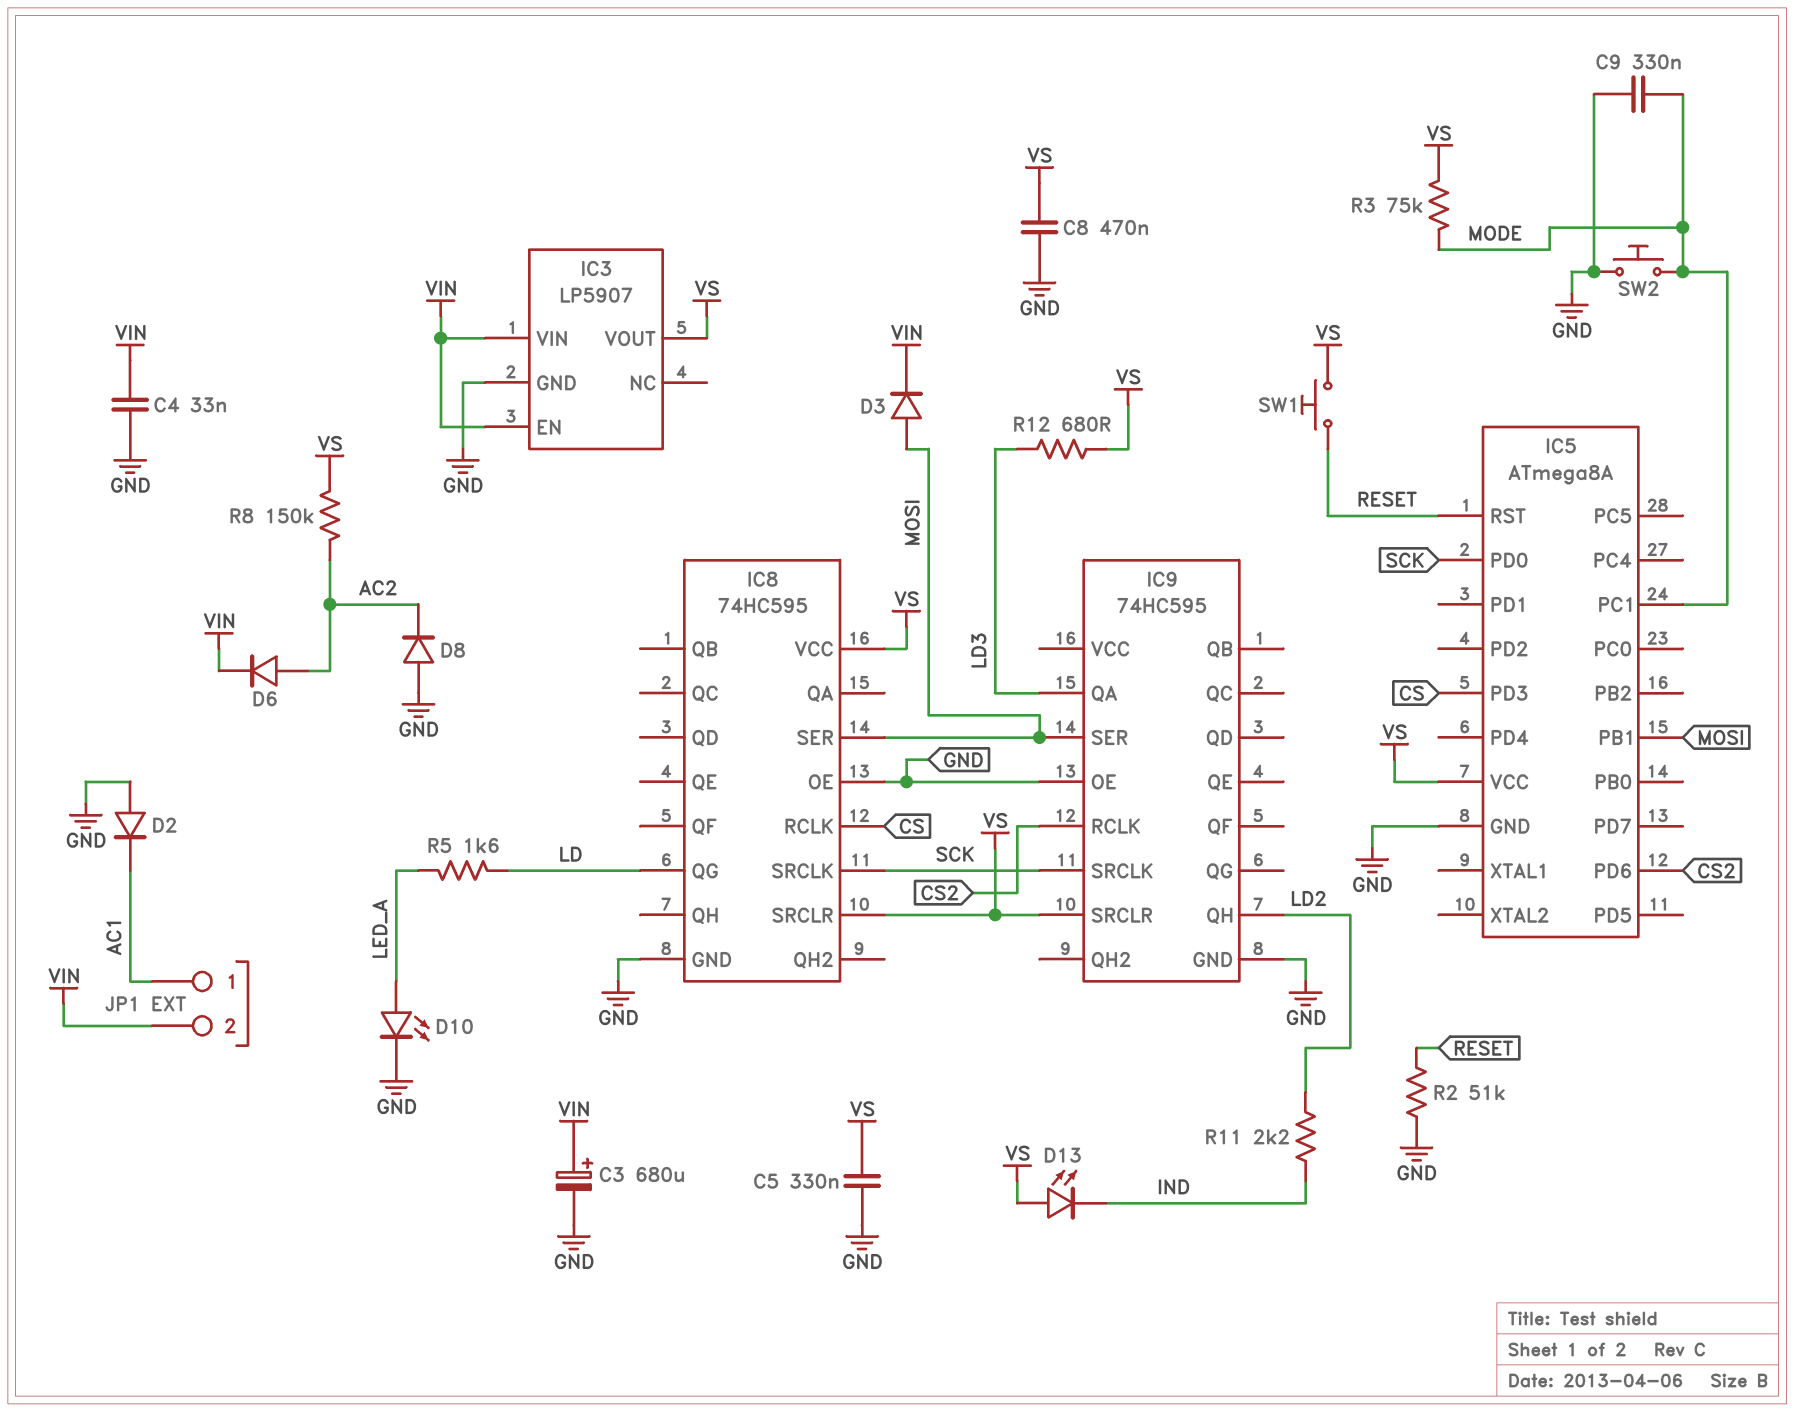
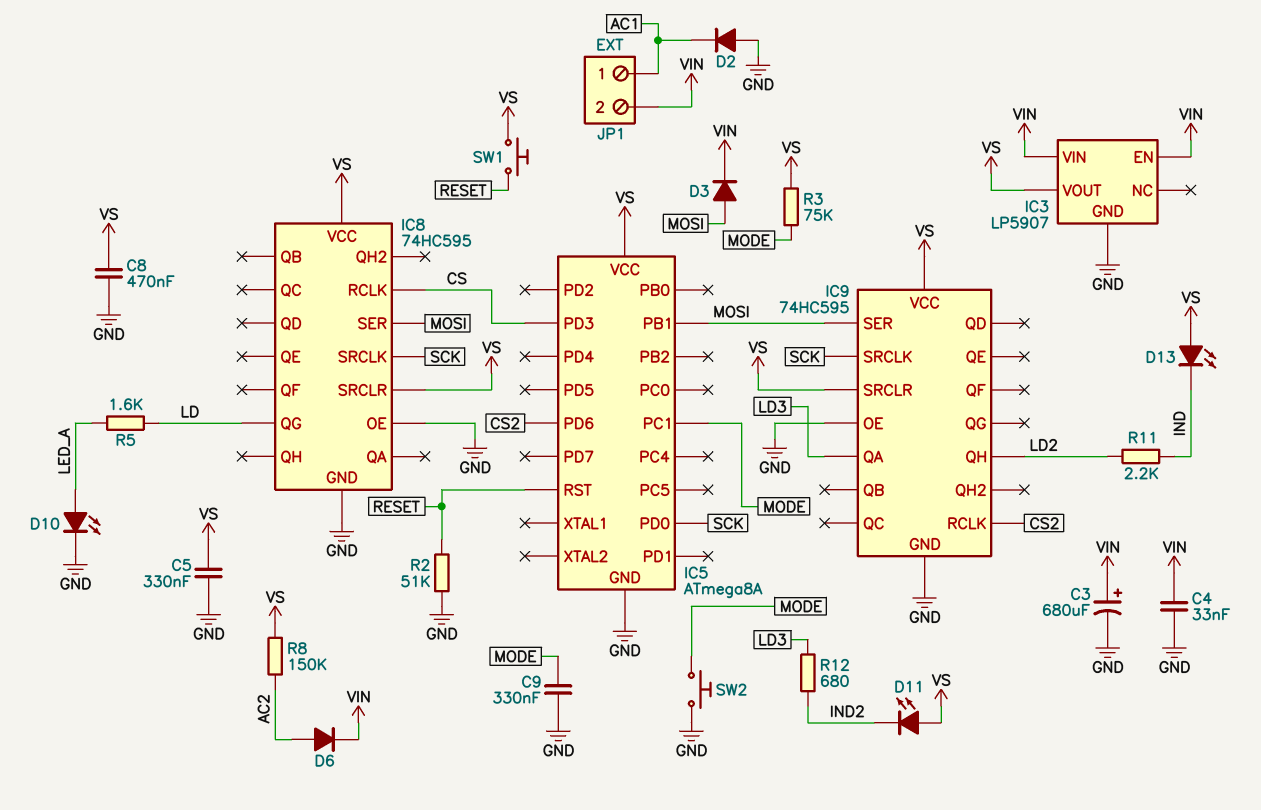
D8: diode (A GND, K AC2) -> none
D11: none -> LED (A VS, K IND2)
IC9 pin VCC: none -> VS
R12: 680 (LD3, VS) -> 680 (IND2, LD3)

